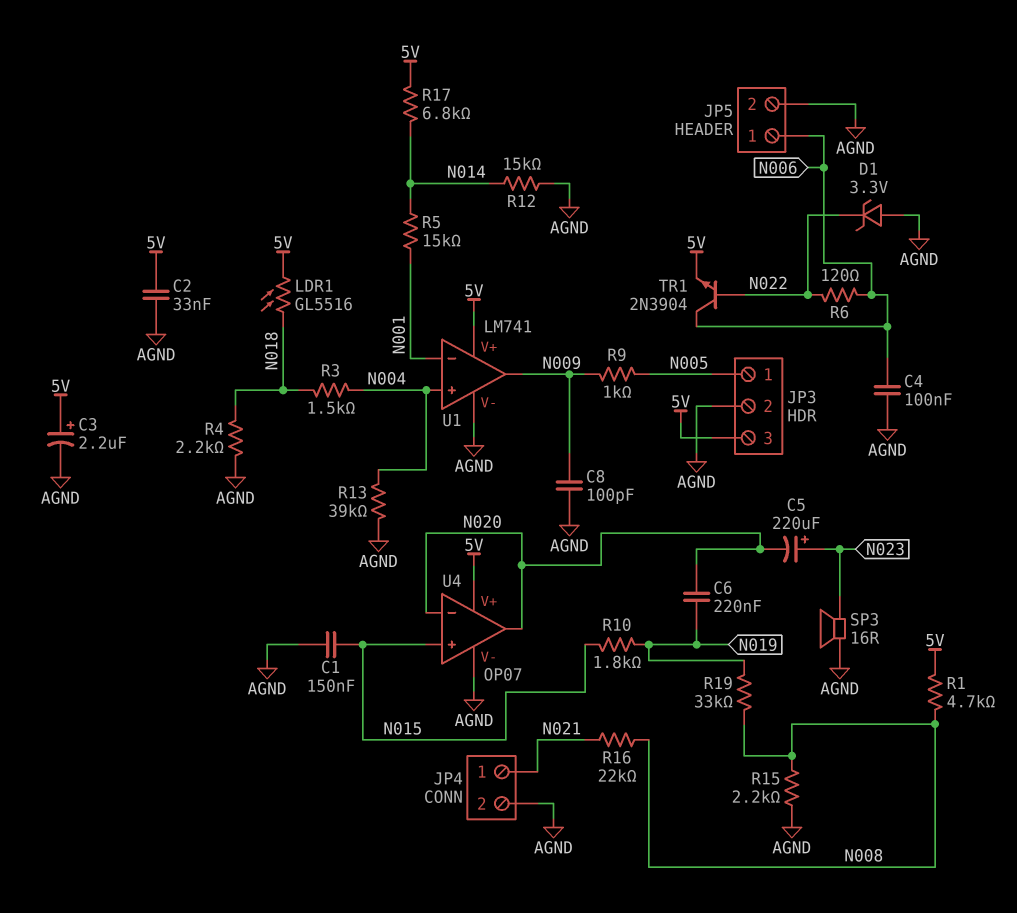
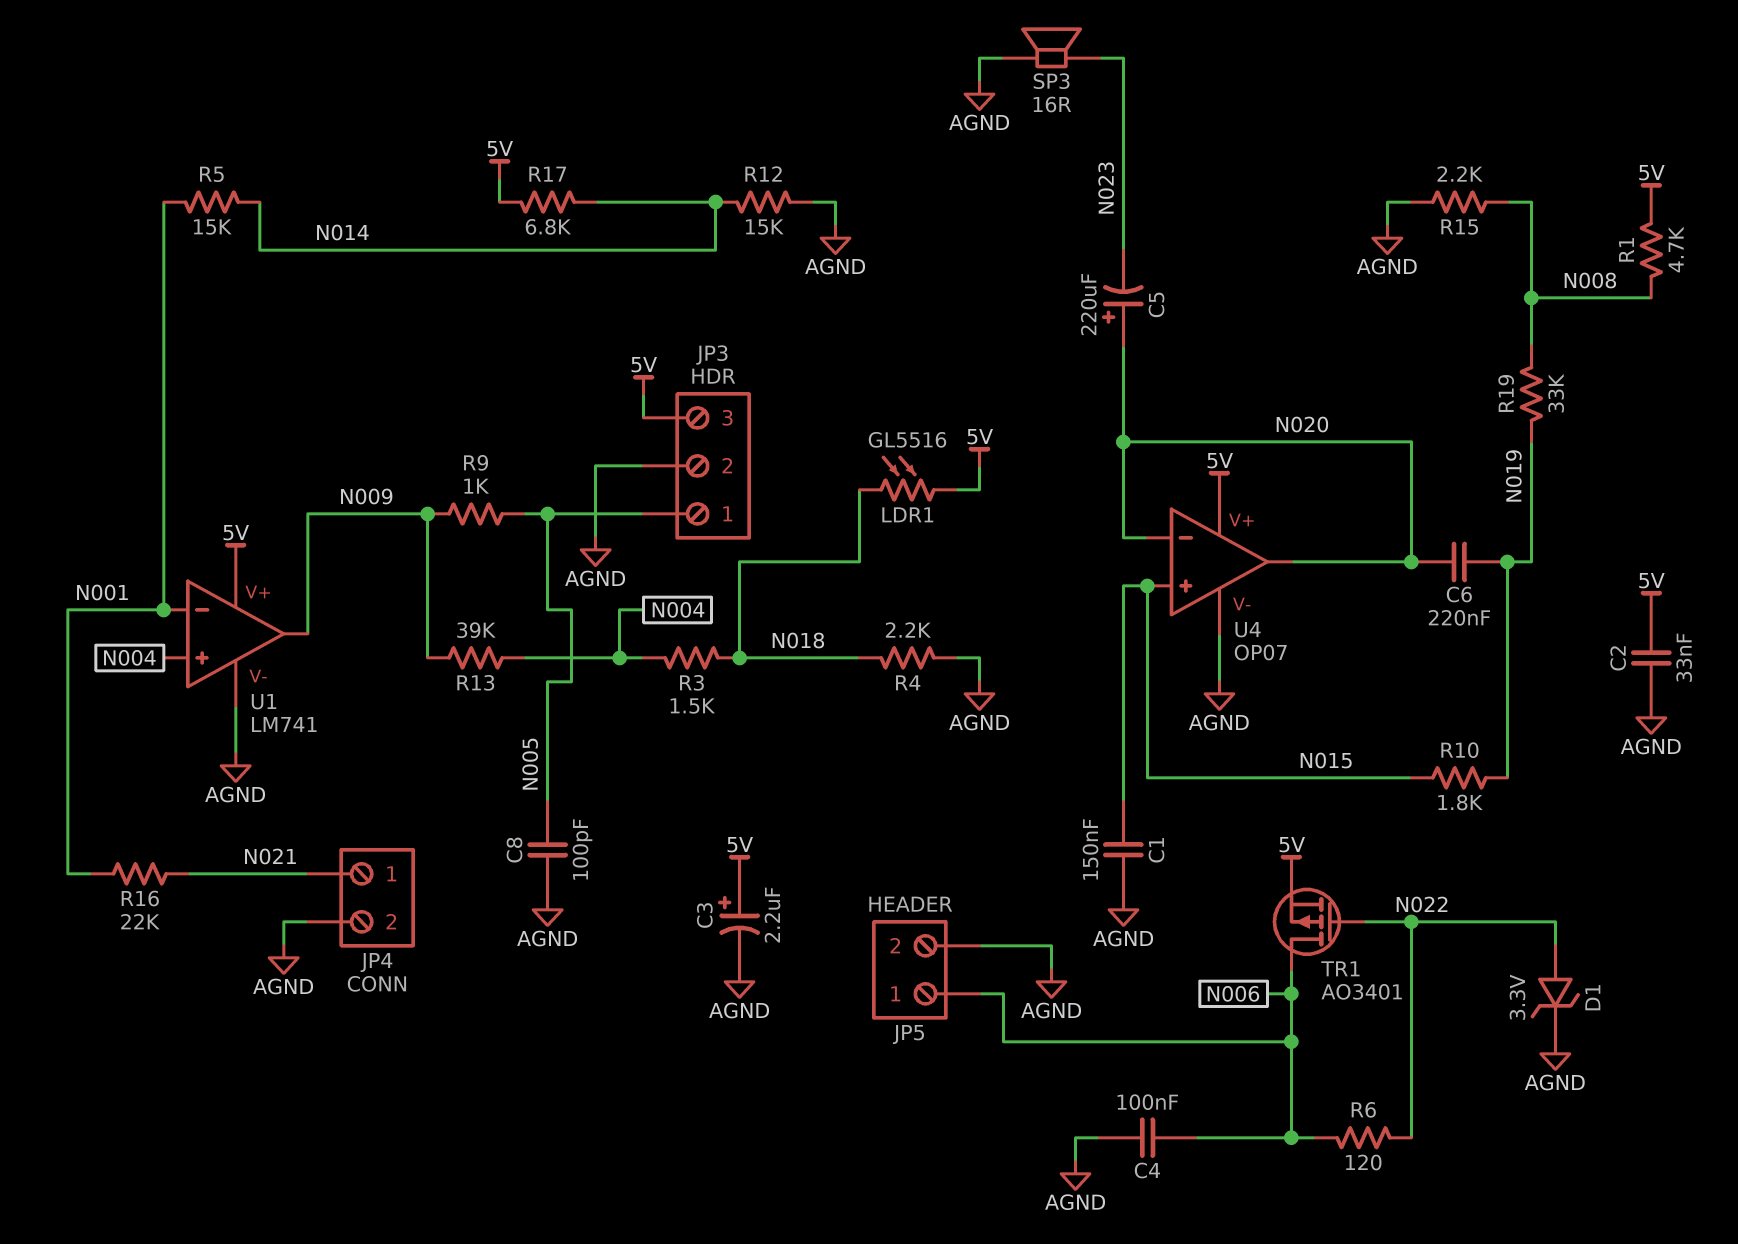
C5: 220uF (plus N023, minus N020) -> 220uF (plus N020, minus N023)
C8: 100pF (AGND, N009) -> 100pF (AGND, N005)
D1: zener 3.3V (A AGND, K N022) -> zener 3.3V (A N022, K AGND)
R13: 39k (AGND, N004) -> 39k (N004, N009)
R16: 22k (N008, N021) -> 22k (N001, N021)
TR1: NPN 2N3904 (B N022, C N006, E 5V) -> PMOS AO3401 (G N022, D N006, S 5V)

